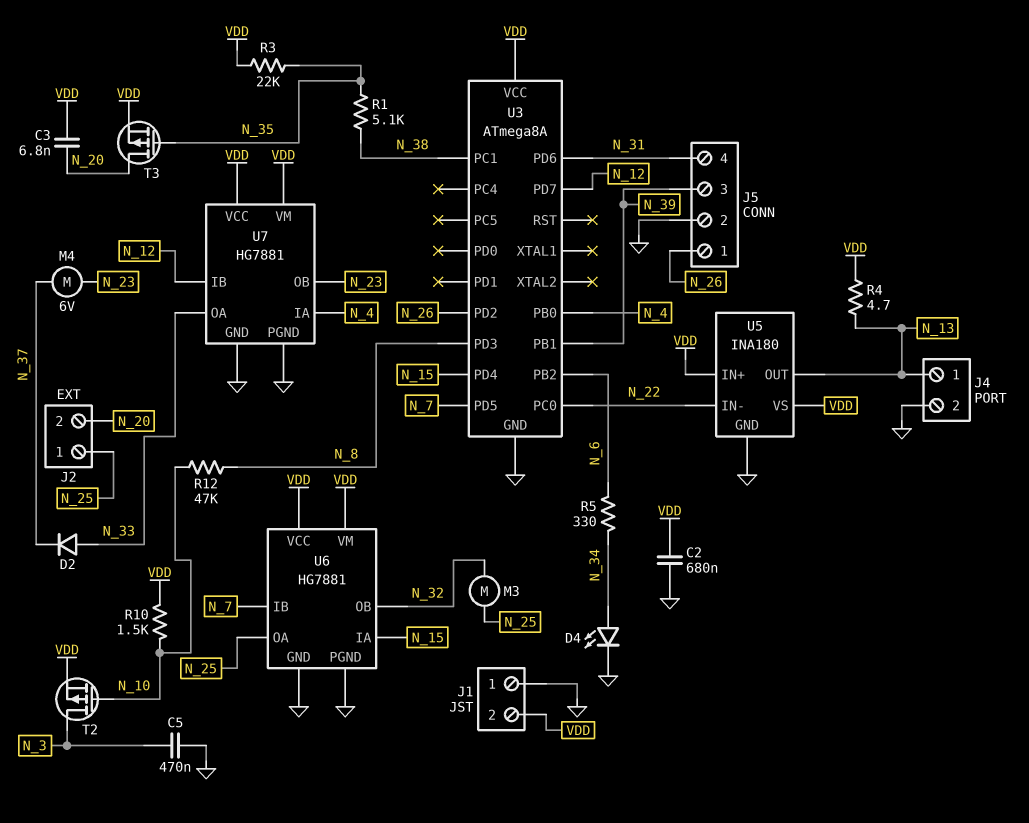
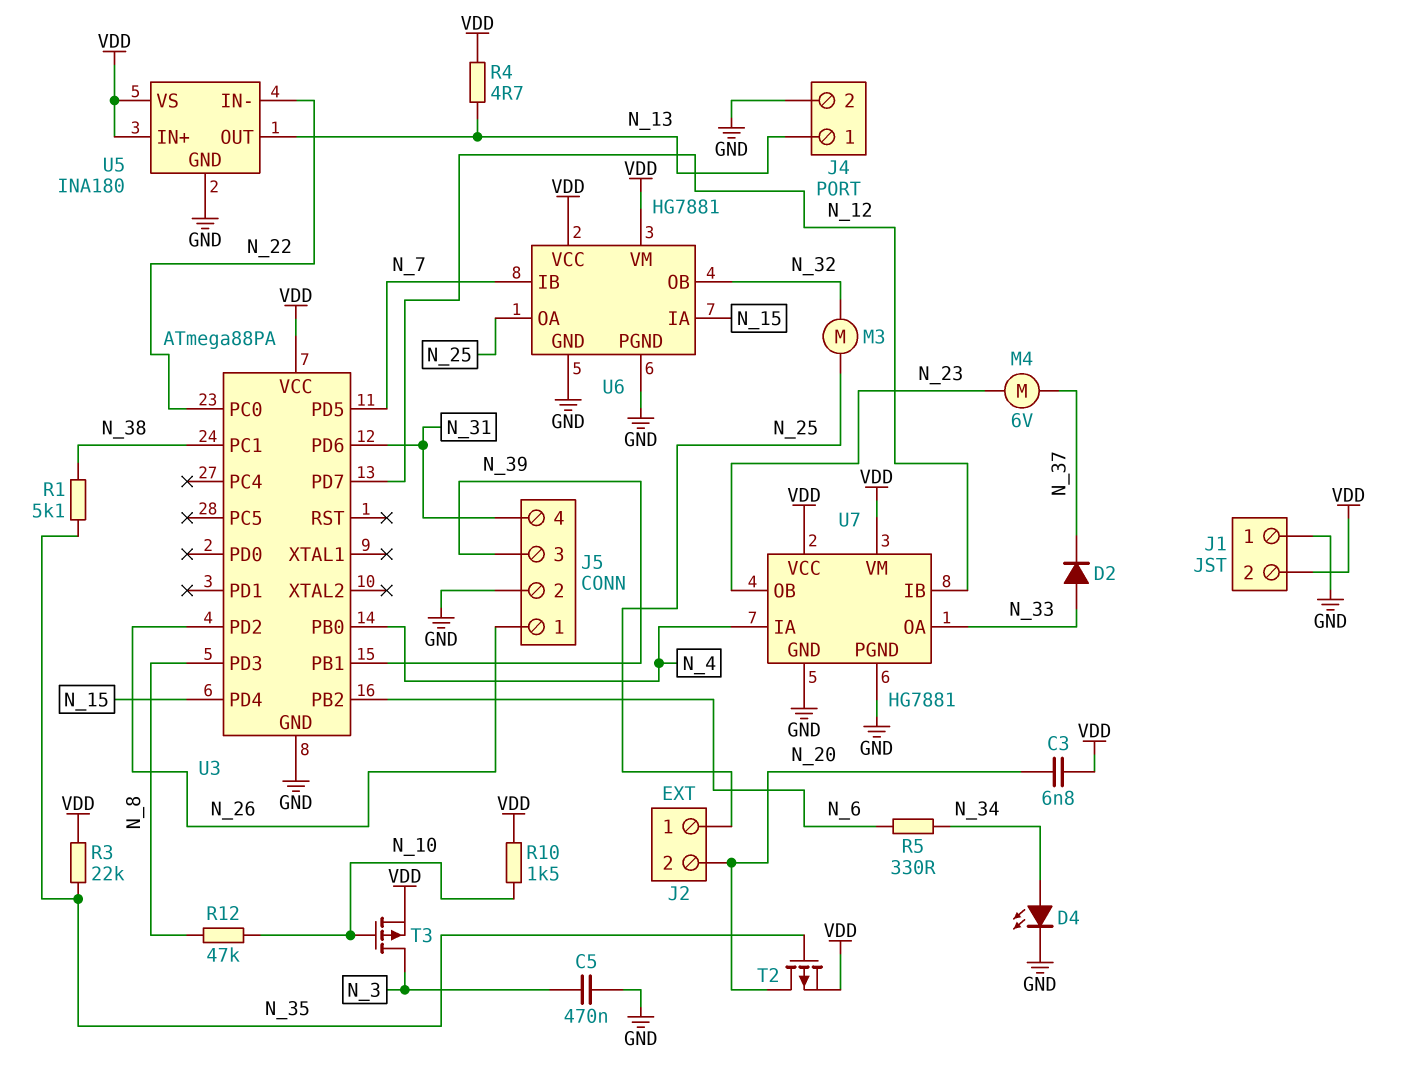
C2: 680nF (GND, VDD) -> none
T2: PMOS (G N_10, D N_3, S VDD) -> PMOS (G N_35, D N_20, S VDD)
T3: PMOS (G N_35, D N_20, S VDD) -> PMOS (G N_10, D N_3, S VDD)
U3: ATmega8A -> ATmega88PA

